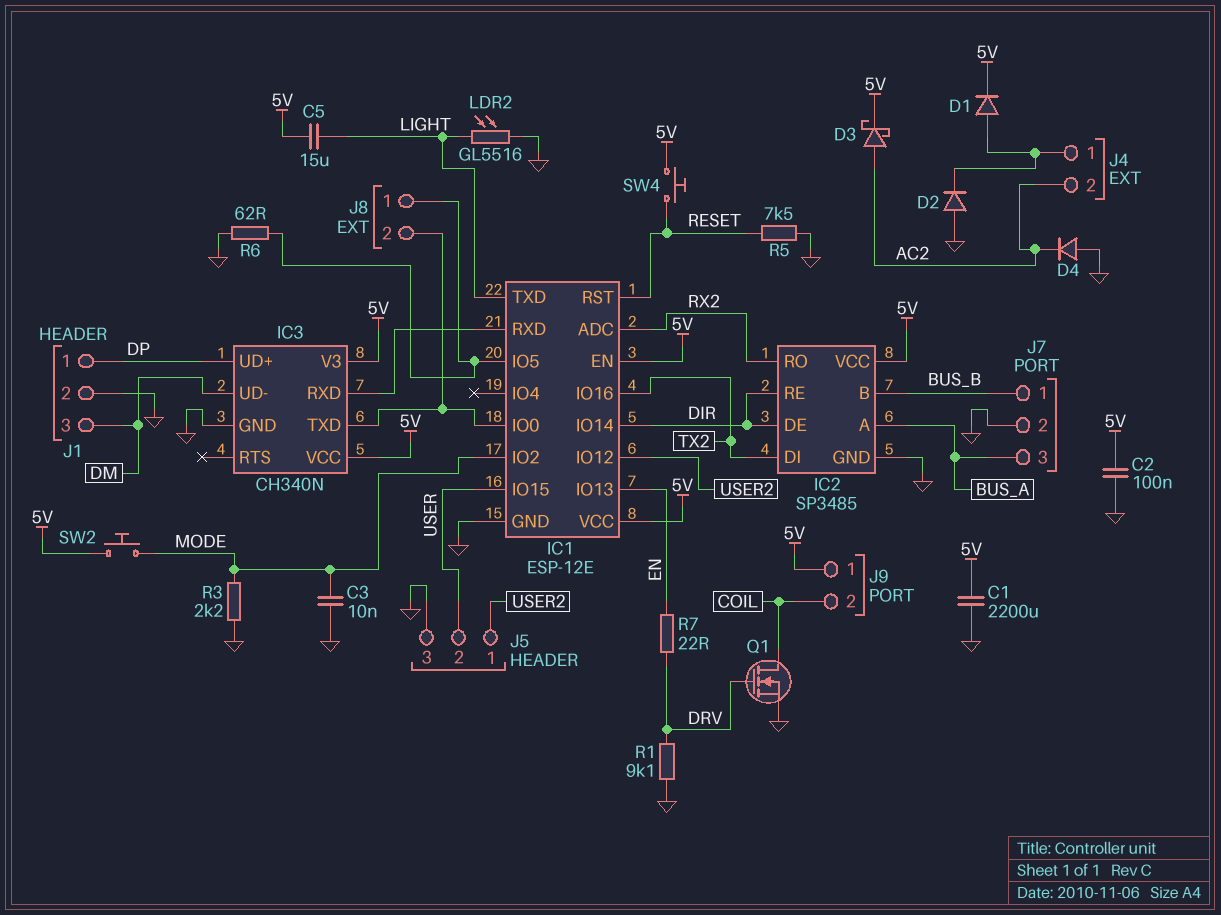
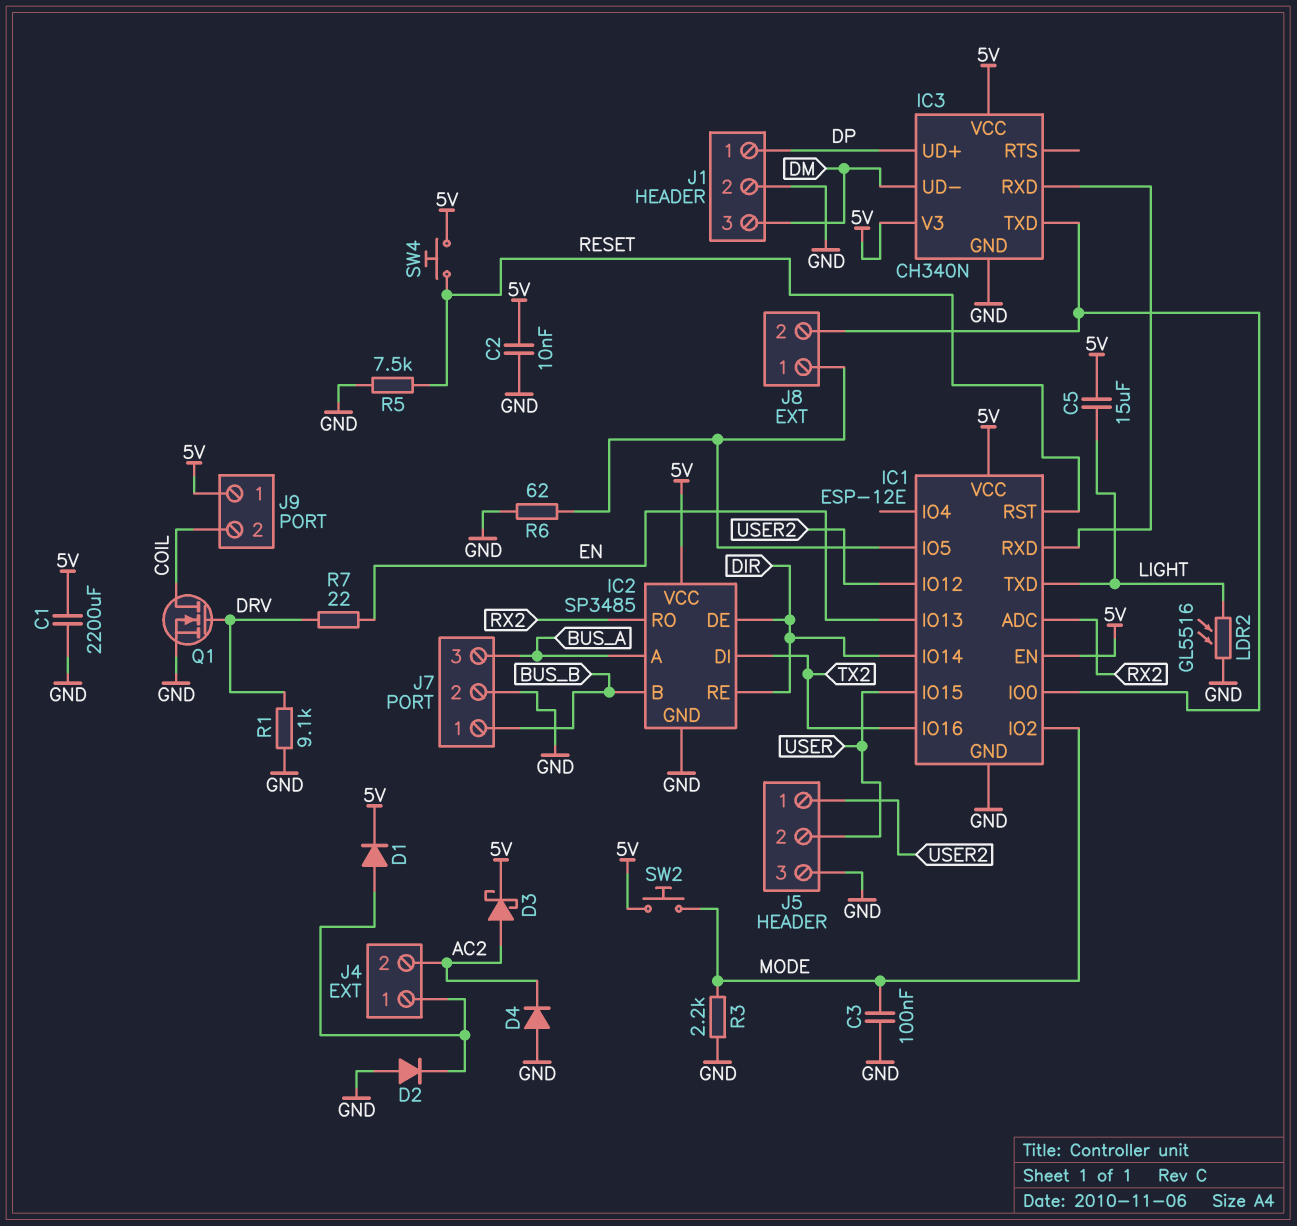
C2: 100nF (5V, GND) -> 10nF (5V, GND)
C3: 10nF (GND, MODE) -> 100nF (GND, MODE)

